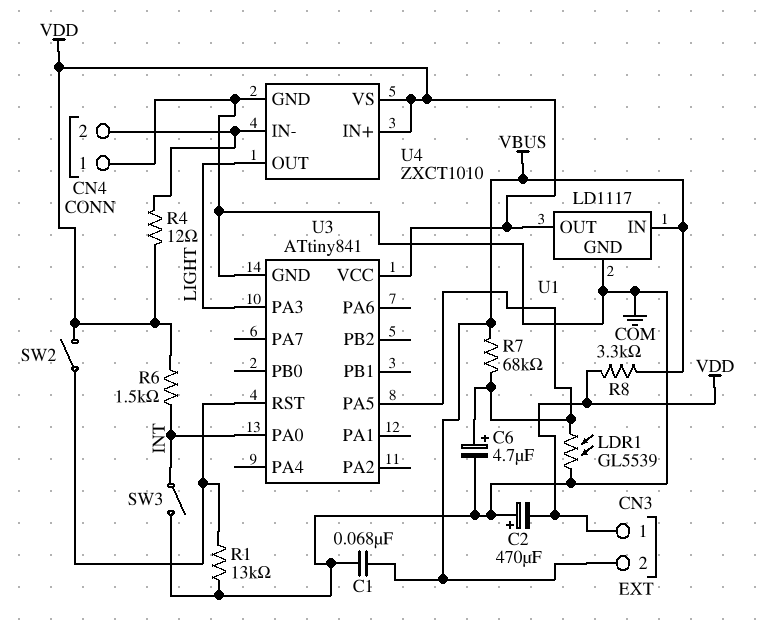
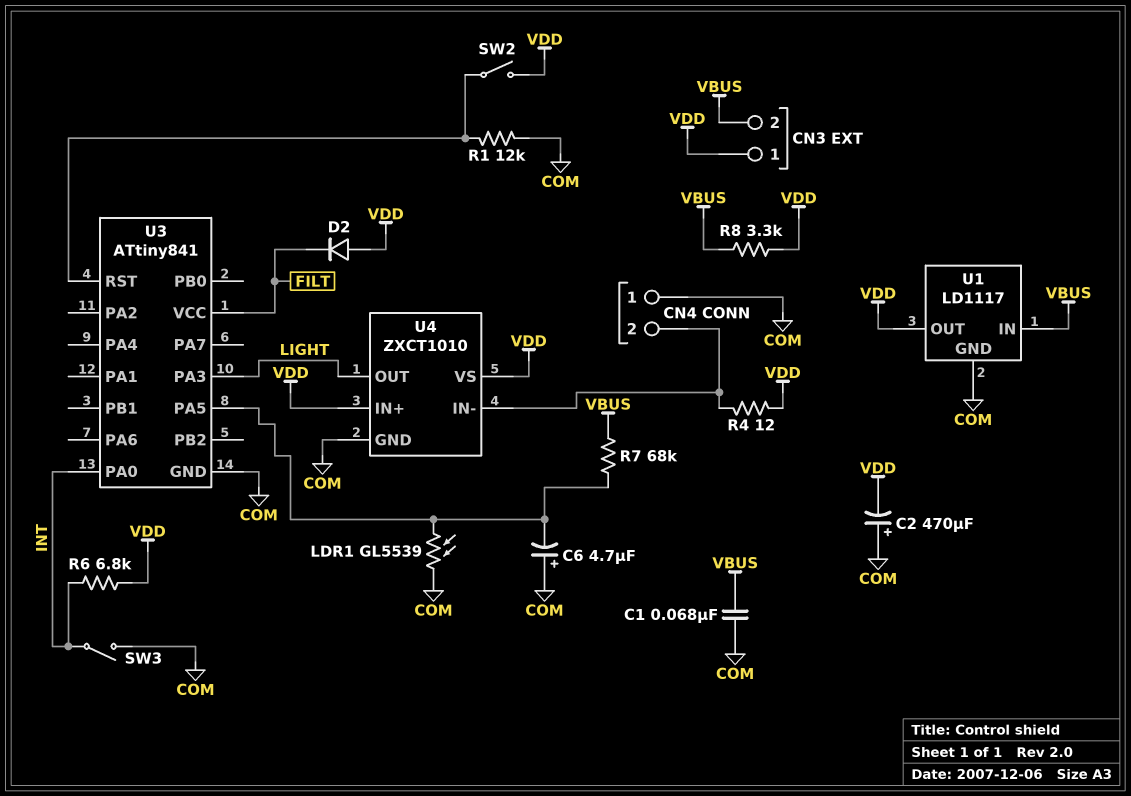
C6: 4.7uF (plus U3/PA5, minus COM) -> 4.7uF (plus COM, minus U3/PA5)
D2: none -> diode (A VDD, K FILT)
R1: 13k (COM, U3/RST) -> 12k (COM, U3/RST)
R6: 1.5k (INT, VDD) -> 6.8k (INT, VDD)
U3 pin VCC: VDD -> FILT

